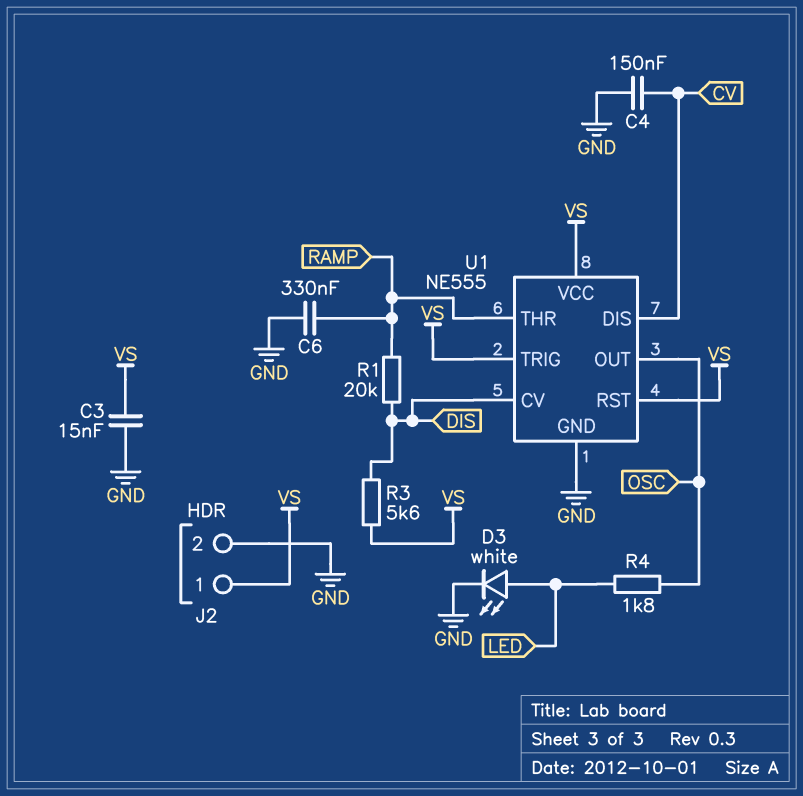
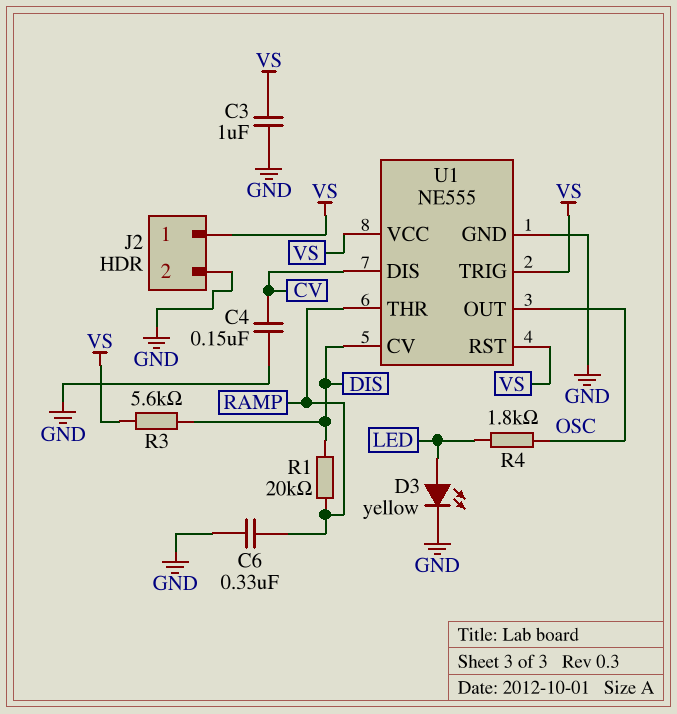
C3: 15nF (GND, VS) -> 1uF (GND, VS)
D3: LED white (A LED, K GND) -> LED yellow (A LED, K GND)

